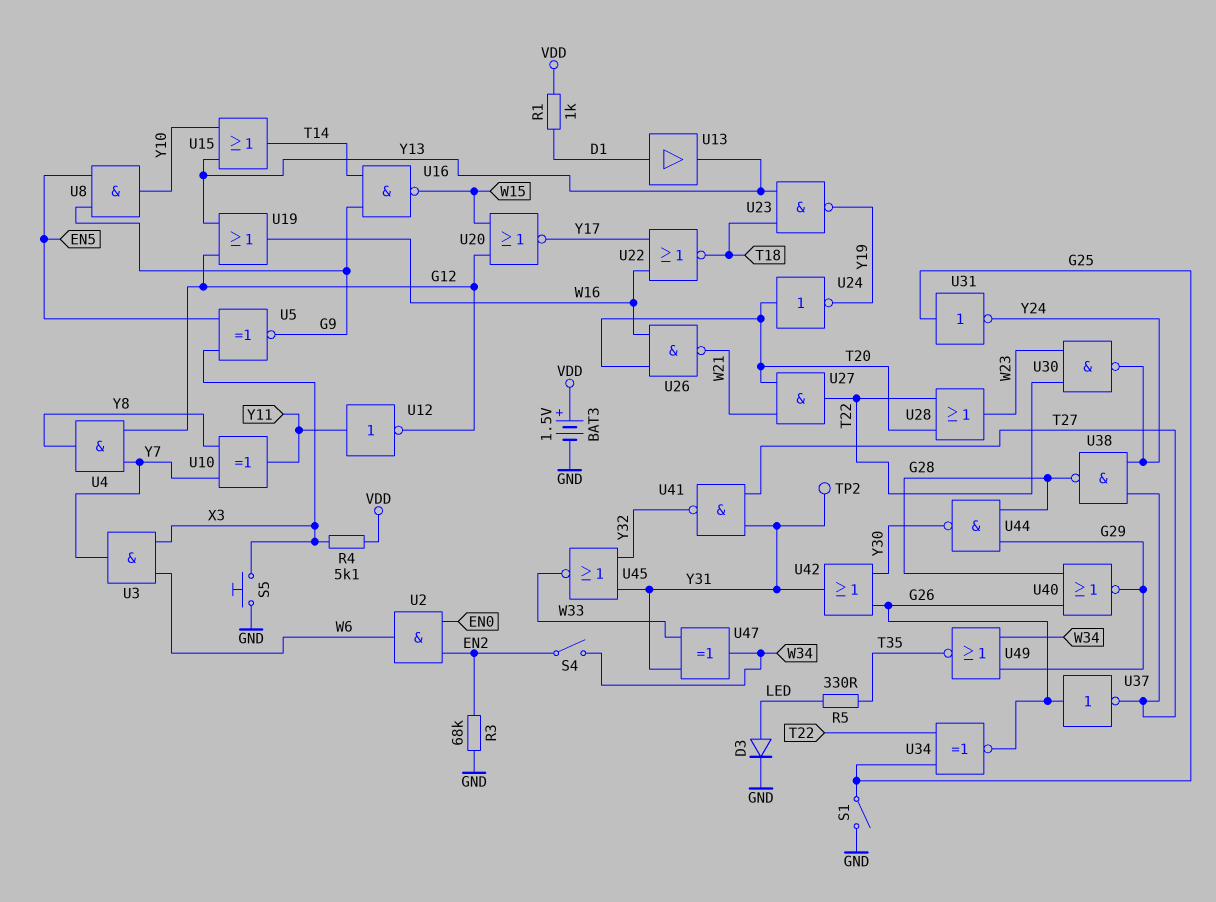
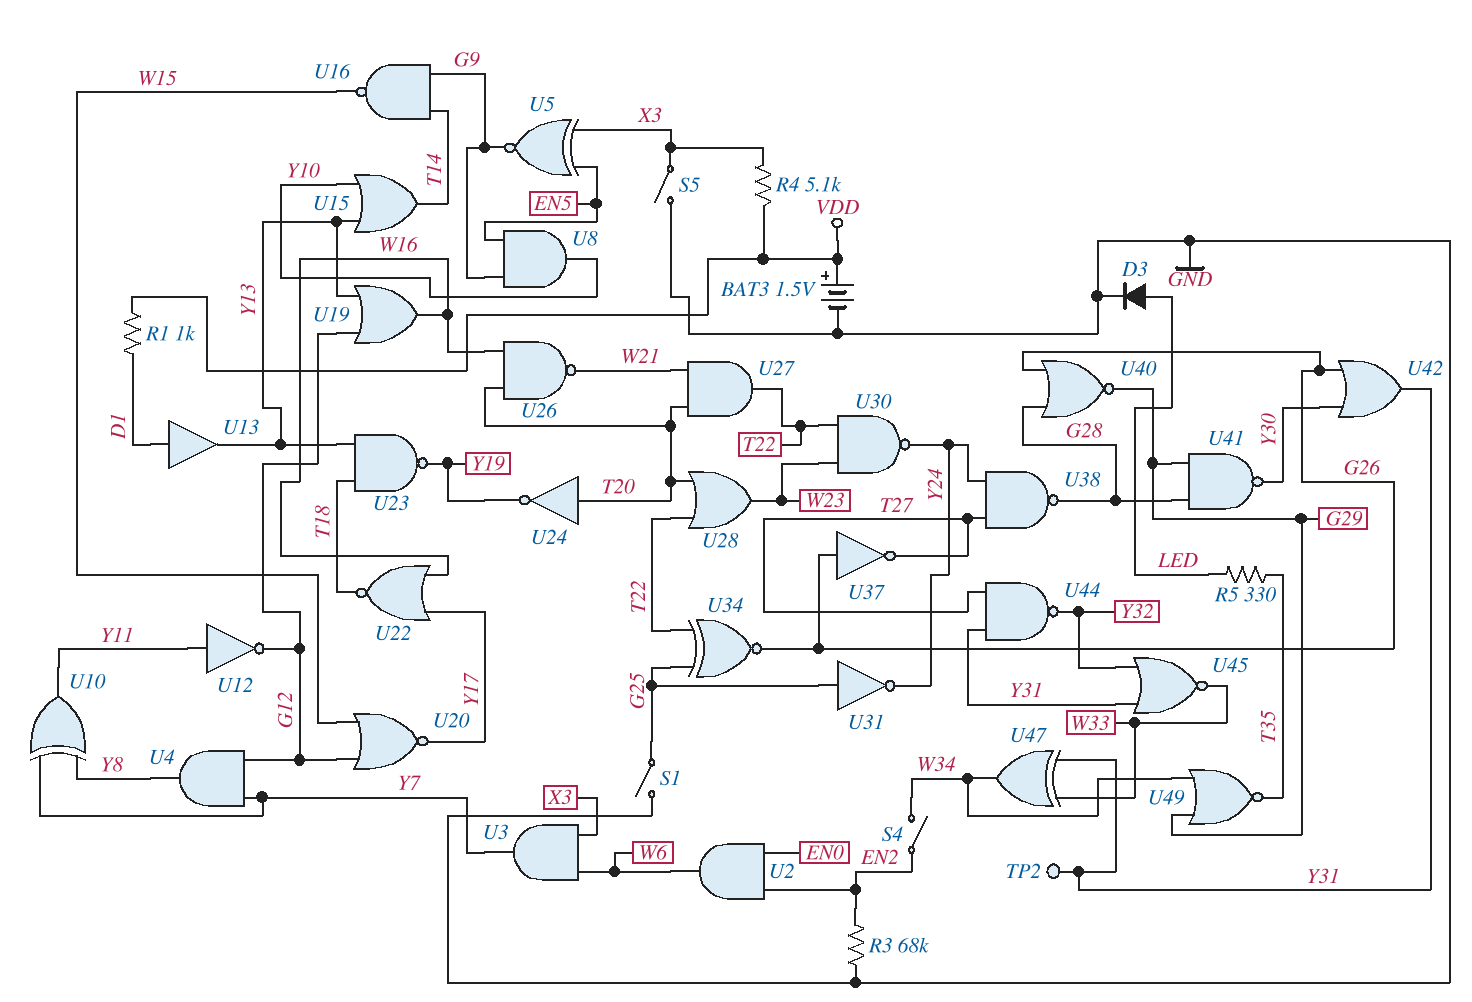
S5: button (GND, X3) -> switch (GND, X3)
U41: NAND (in T27, in Y31, out Y32) -> NAND (in G28, in G29, out Y30)
U44: NAND (in G28, in G29, out Y30) -> NAND (in T27, in Y31, out Y32)

